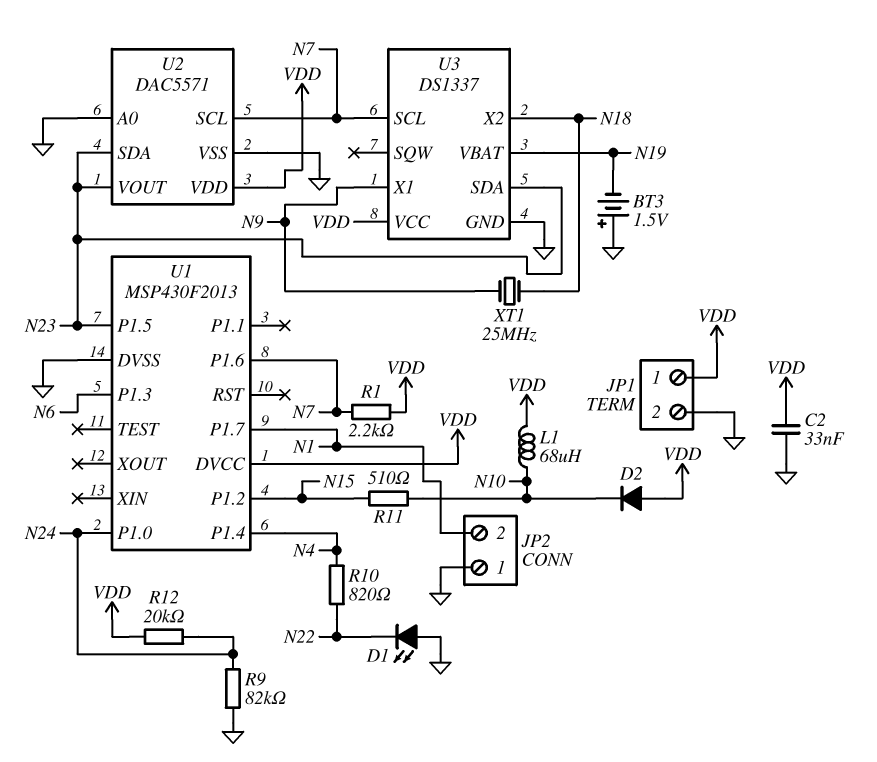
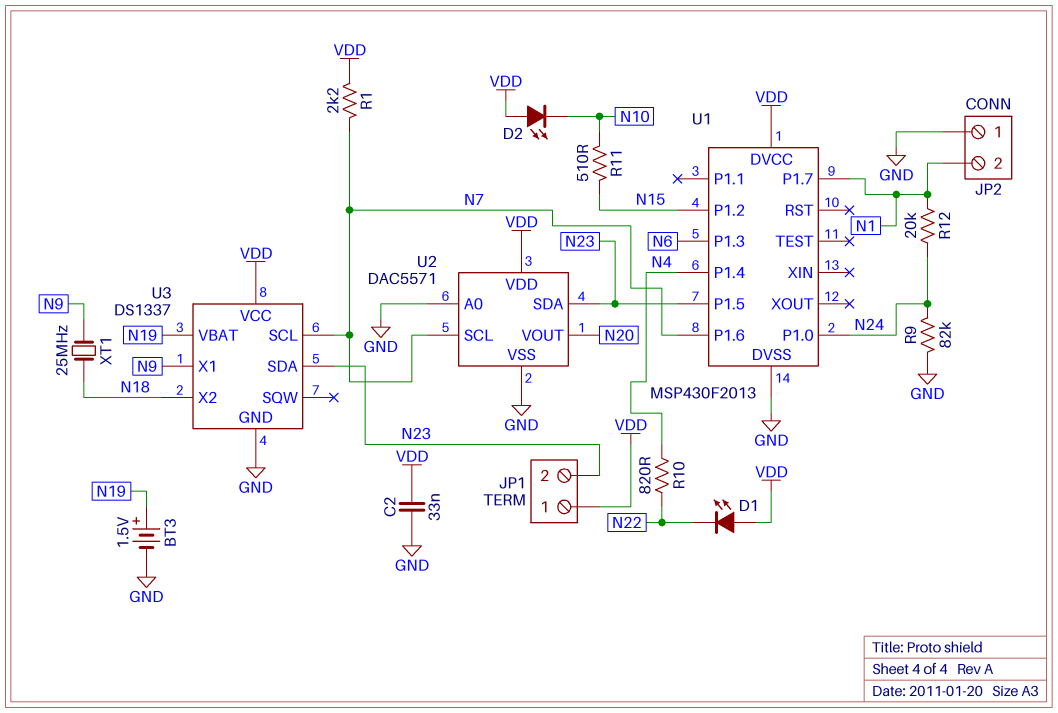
BT3: 1.5V (plus GND, minus N19) -> 1.5V (plus N19, minus GND)
D1: LED (A GND, K N22) -> LED (A VDD, K N22)
D2: diode (A VDD, K N10) -> LED (A VDD, K N10)
JP1 pin 2: GND -> N23
L1: 68uH (N10, VDD) -> none
R12: 20k (N24, VDD) -> 20k (N1, N24)
U2 pin VOUT: N23 -> N20

